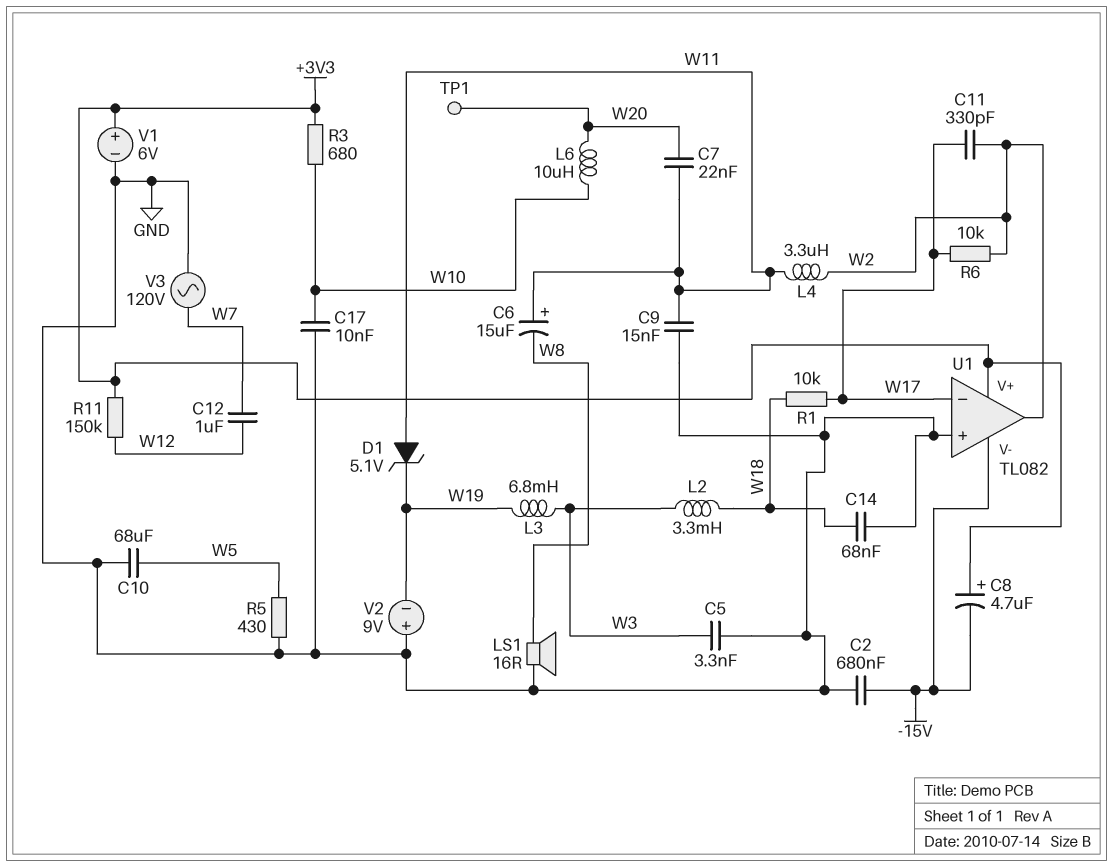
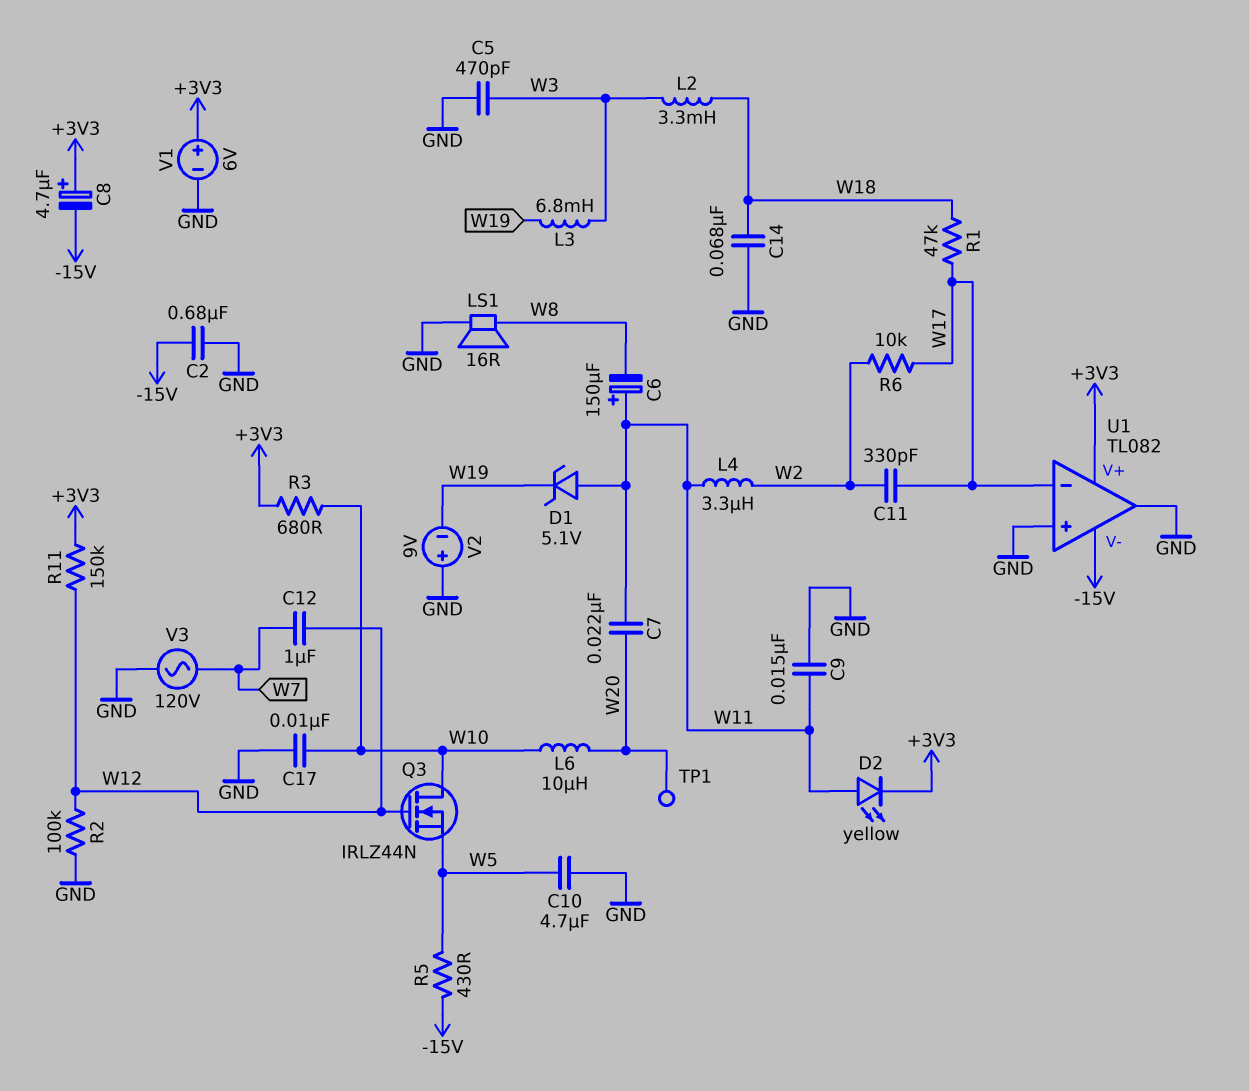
C5: 3.3nF (GND, W3) -> 470pF (GND, W3)
C6: 15uF (plus W11, minus W8) -> 150uF (plus W11, minus W8)
C10: 68uF (GND, W5) -> 4.7uF (GND, W5)
D2: none -> LED yellow (A W11, K +3V3)
Q3: none -> NMOS IRLZ44N (G W12, D W10, S W5)
R1: 10k (W17, W18) -> 47k (W17, W18)
R2: none -> 100k (GND, W12)
R5: 430 (GND, W5) -> 430 (-15V, W5)
U1 pin out: W2 -> GND

